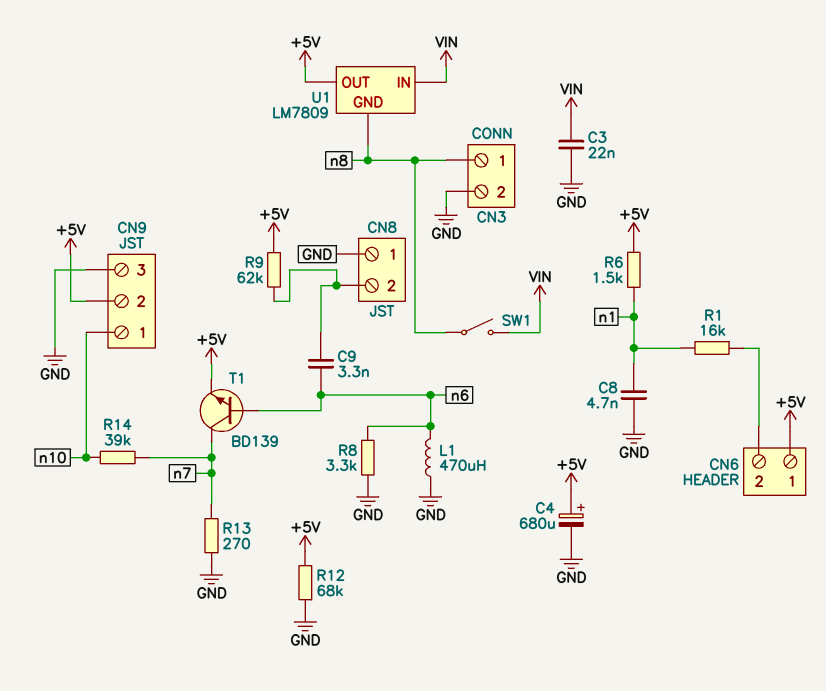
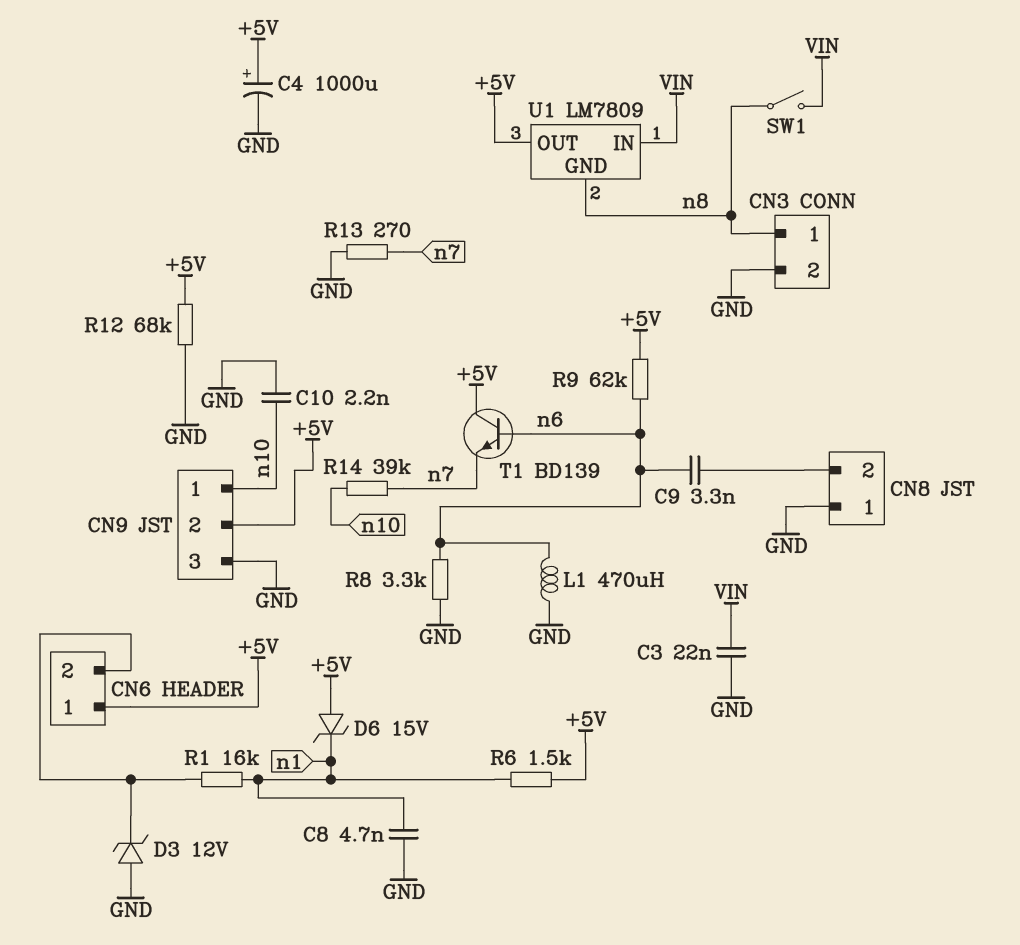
C4: 680uF (plus +5V, minus GND) -> 1000uF (plus +5V, minus GND)
C10: none -> 2.2nF (GND, n10)
D3: none -> zener 12V (A GND, K CN6/2)
D6: none -> zener 15V (A +5V, K n1)
R9: 62k (+5V, CN8/2) -> 62k (+5V, n6)
T1: NPN BD139 (B n6, C n7, E +5V) -> NPN BD139 (B n6, C +5V, E n7)

